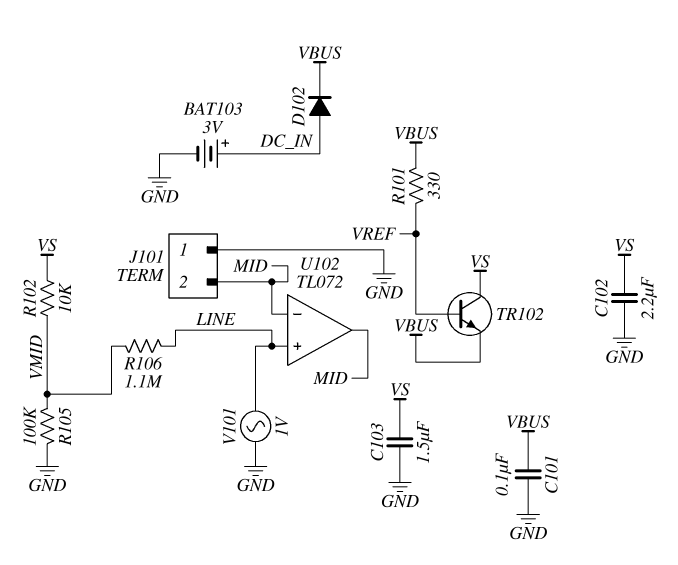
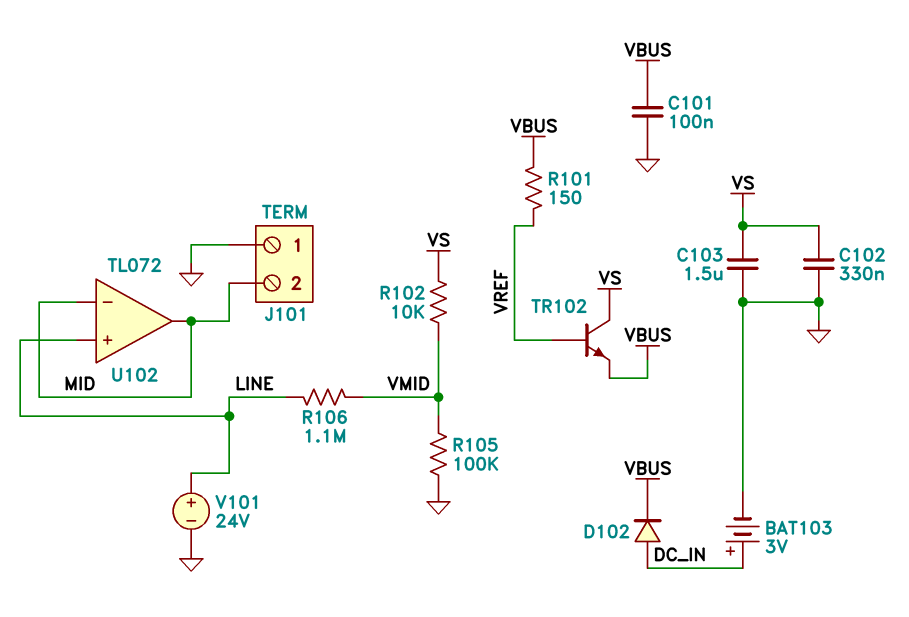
C102: 2.2uF (GND, VS) -> 330nF (GND, VS)
R101: 330 (VBUS, VREF) -> 150 (VBUS, VREF)
V101: AC 1V (GND, LINE) -> 24V (plus LINE, minus GND)

